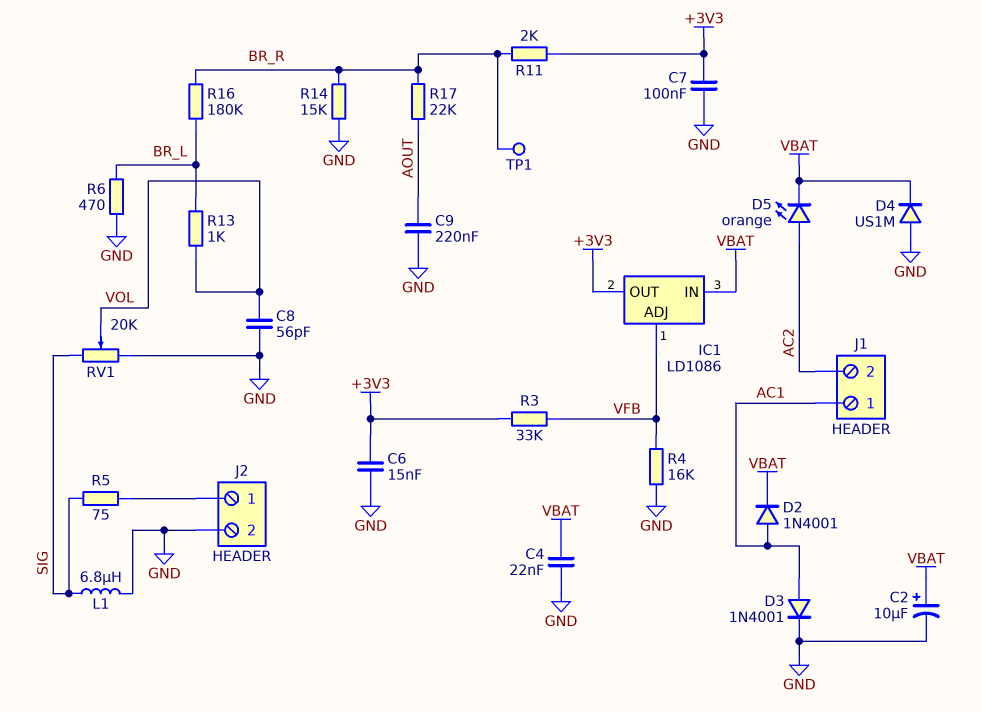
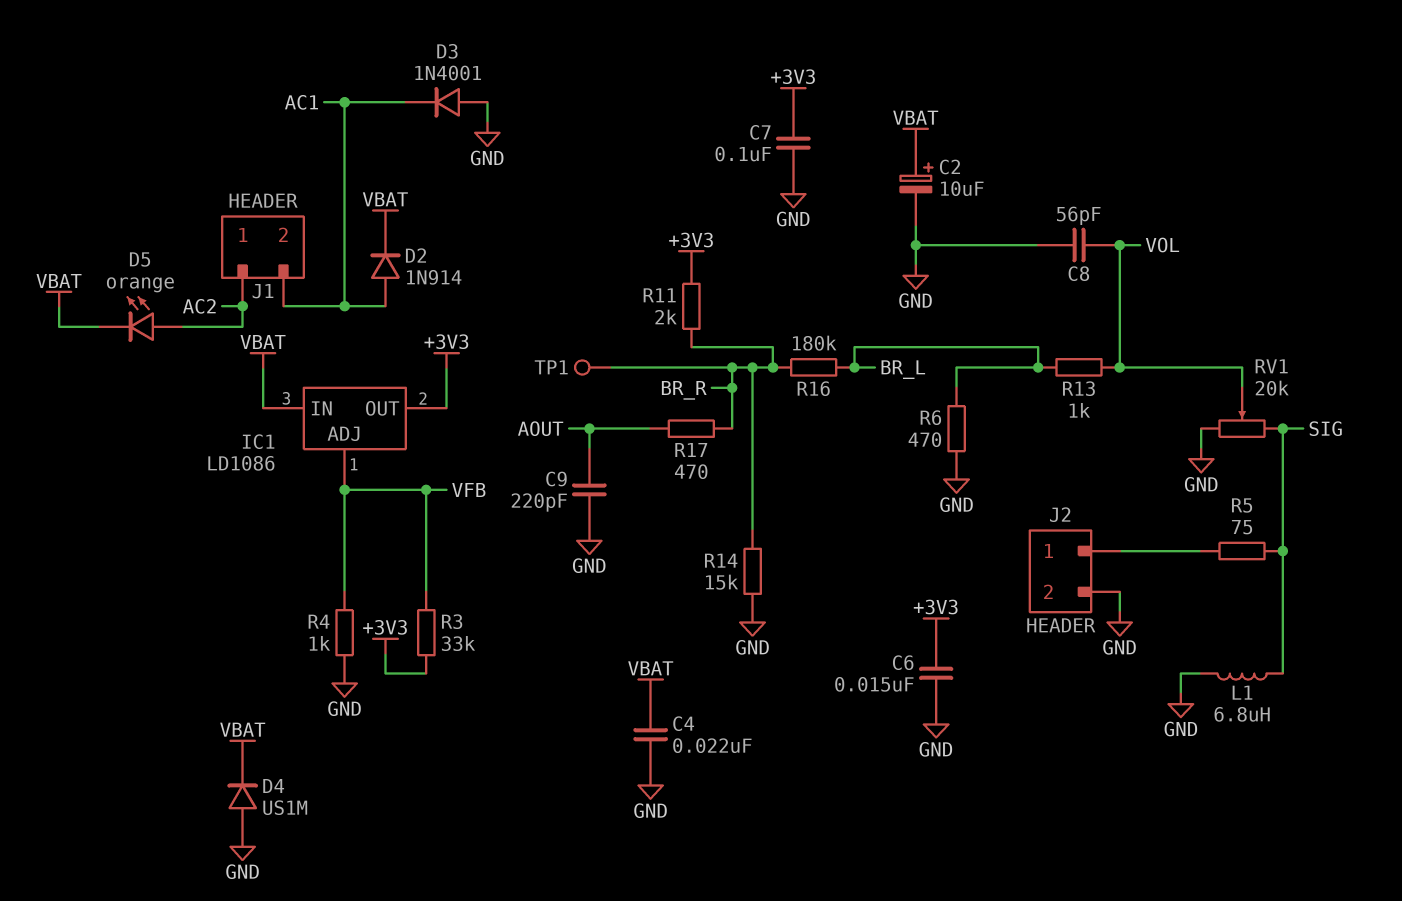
C9: 220nF (AOUT, GND) -> 220pF (AOUT, GND)
D2: diode 1N4001 (A AC1, K VBAT) -> diode 1N914 (A AC1, K VBAT)
D3: diode 1N4001 (A AC1, K GND) -> diode 1N4001 (A GND, K AC1)
J1 pin 1: AC1 -> AC2
J1 pin 2: AC2 -> AC1
R4: 16k (GND, VFB) -> 1k (GND, VFB)
R17: 22k (AOUT, BR_R) -> 470 (AOUT, BR_R)

